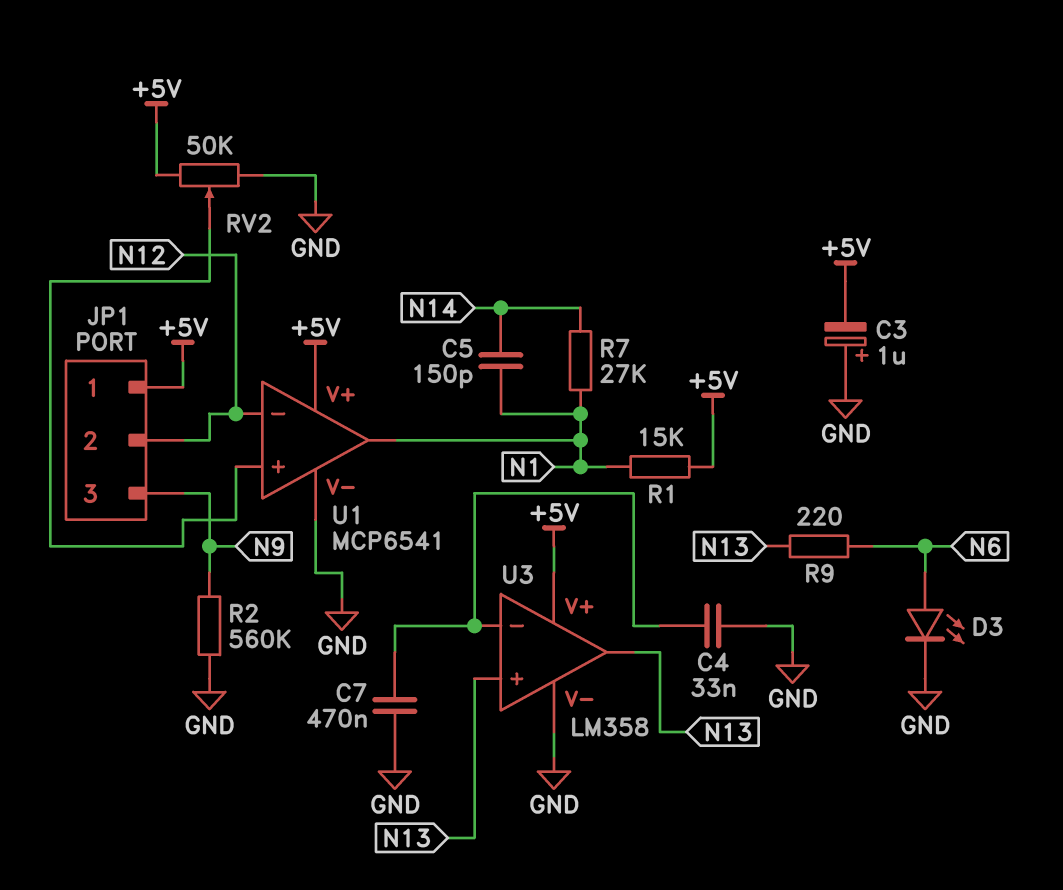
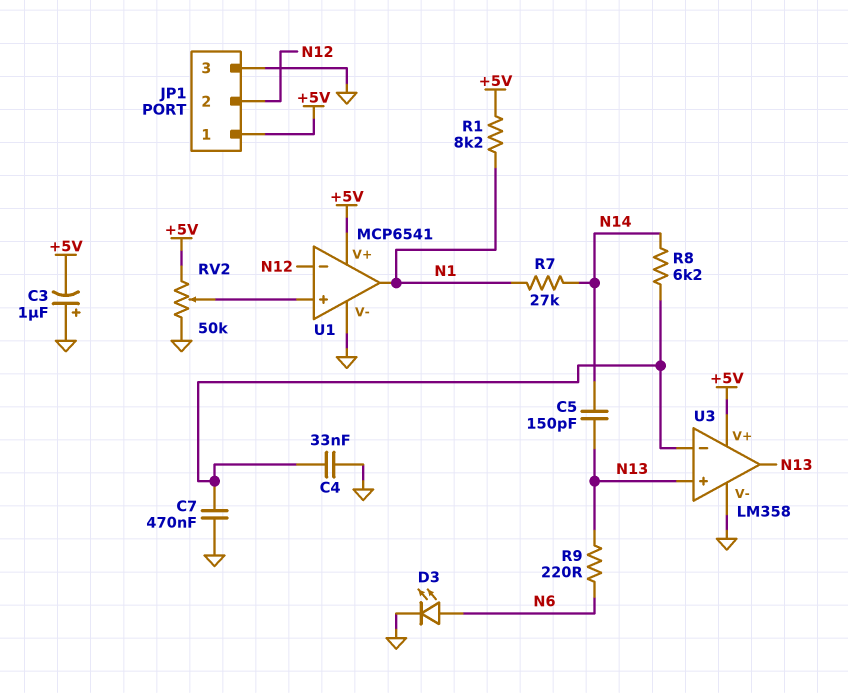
C5: 150pF (N1, N14) -> 150pF (N13, N14)
JP1 pin 3: N9 -> GND
R1: 15k (+5V, N1) -> 8.2k (+5V, N1)
R2: 560k (GND, N9) -> none
R8: none -> 6.2k (N14, U3/in-)

